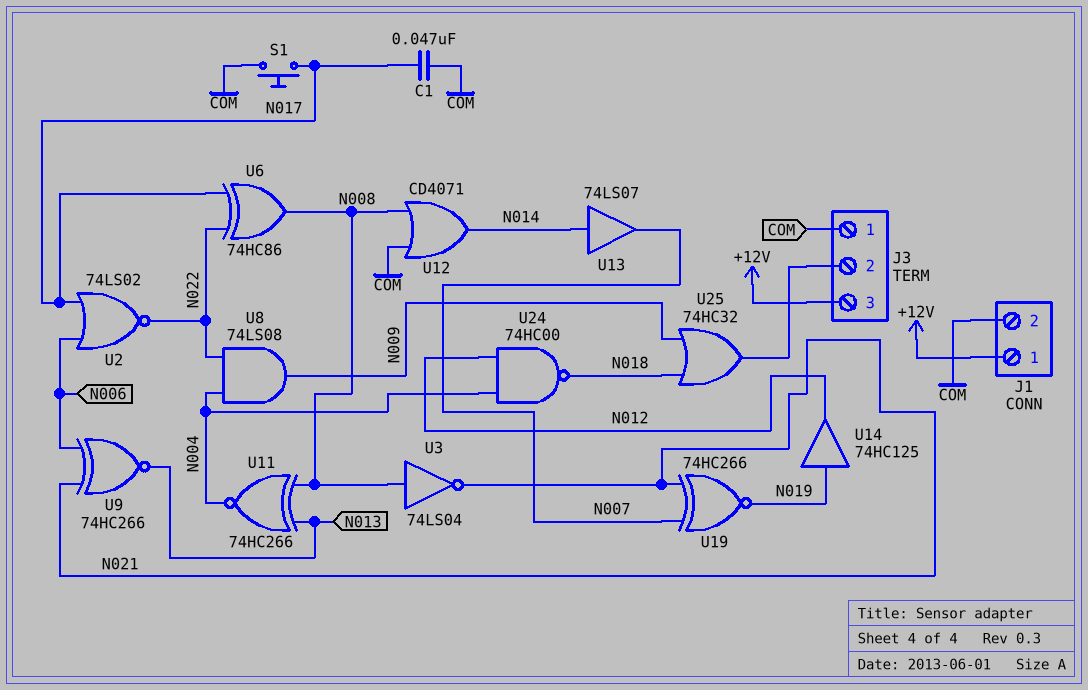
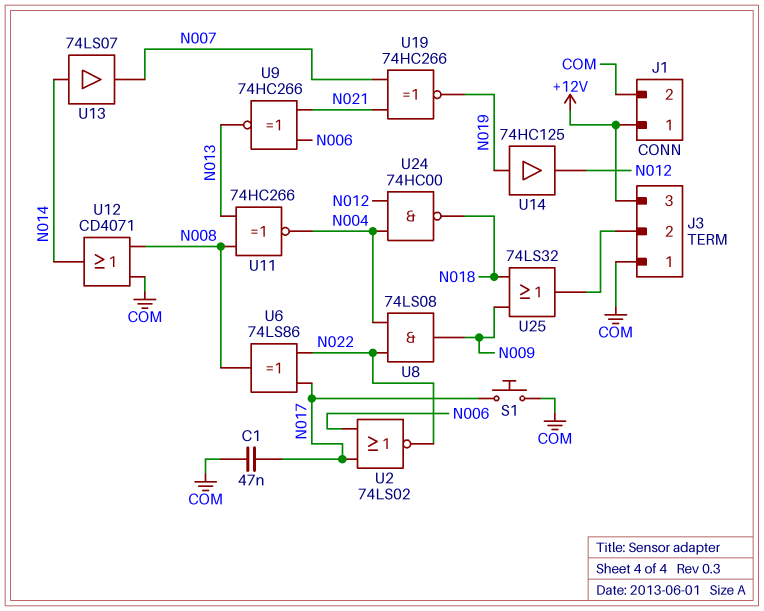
U3: NOT 74LS04 (in N008, out N021) -> none
U6: XOR 74HC86 (in N017, in N022, out N008) -> XOR 74LS86 (in N017, in N022, out N008)
U25: OR 74HC32 (in N009, in N018, out J3/2) -> OR 74LS32 (in N009, in N018, out J3/2)

